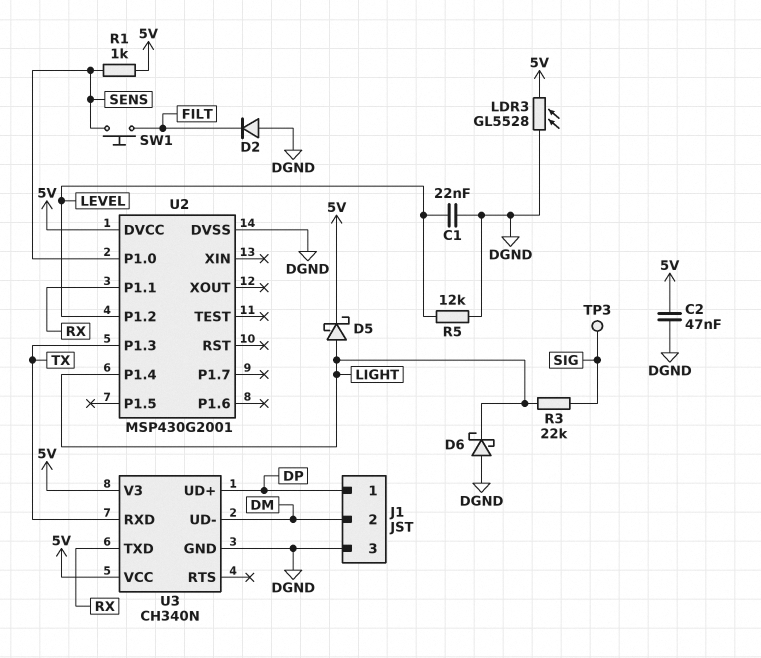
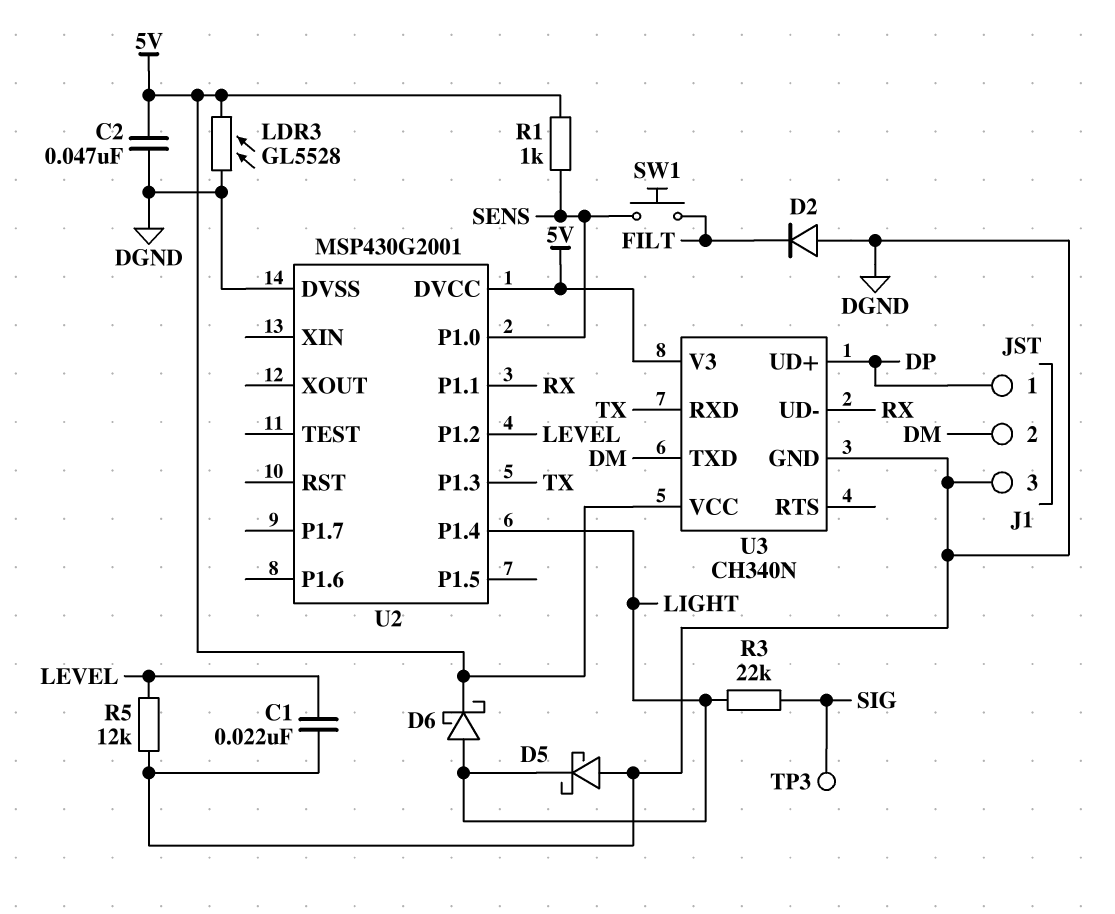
D5: schottky (A LIGHT, K 5V) -> schottky (A DGND, K LIGHT)
D6: schottky (A DGND, K LIGHT) -> schottky (A LIGHT, K 5V)
U3 pin TXD: RX -> DM
U3 pin UD-: DM -> RX

